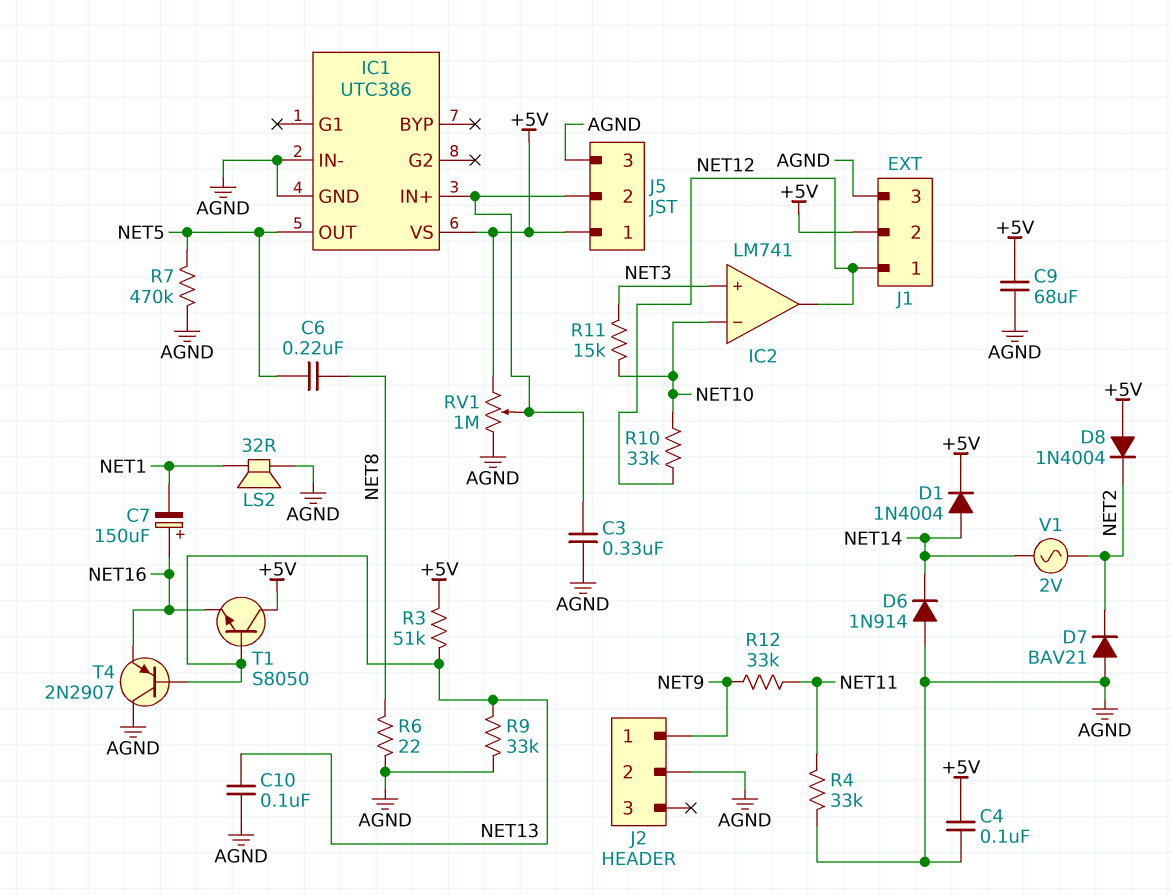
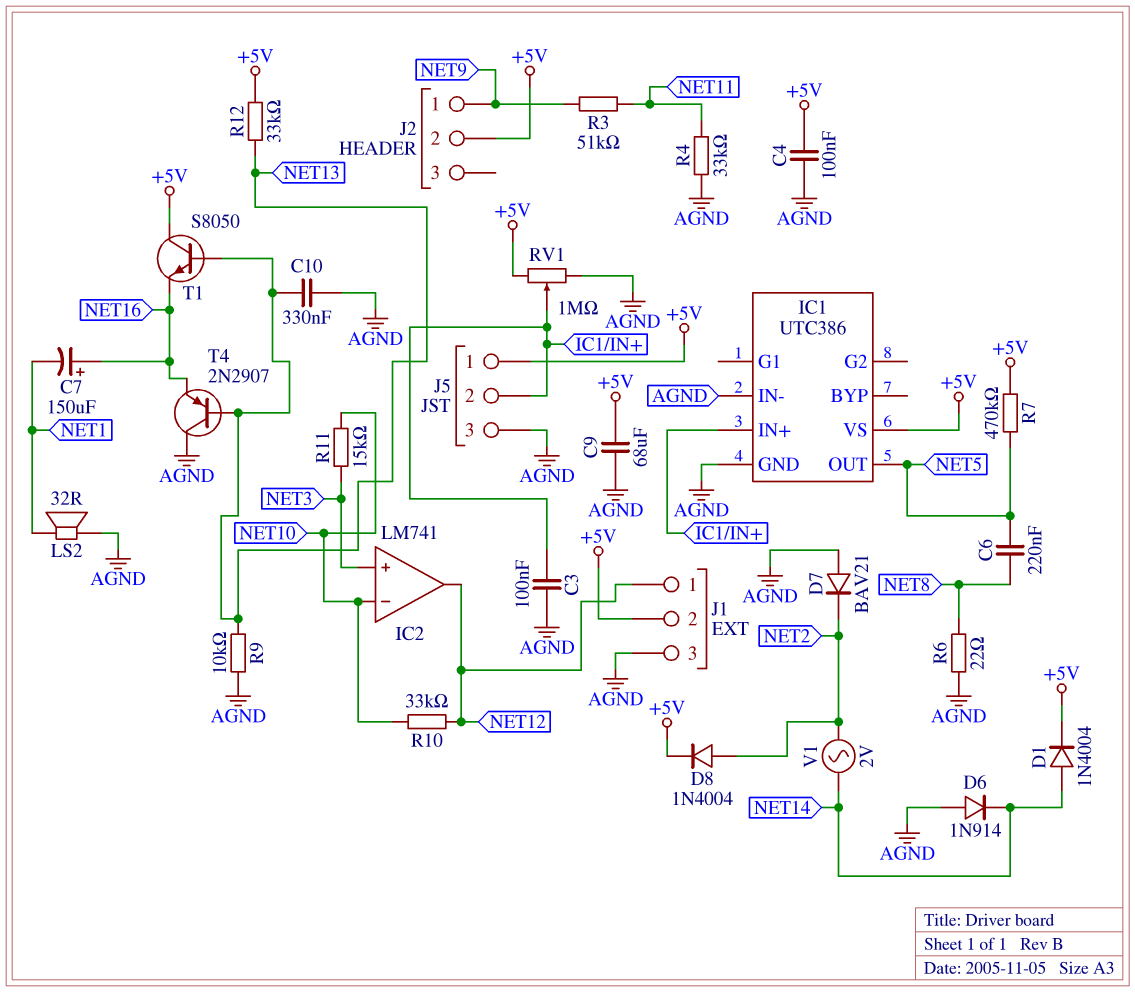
C3: 330nF (AGND, IC1/IN+) -> 100nF (AGND, IC1/IN+)
C10: 100nF (AGND, NET13) -> 330nF (AGND, NET13)
D8: diode 1N4004 (A +5V, K NET2) -> diode 1N4004 (A NET2, K +5V)
J2 pin 2: AGND -> +5V
R3: 51k (+5V, NET13) -> 51k (NET9, NET11)
R7: 470k (AGND, NET5) -> 470k (+5V, NET5)
R9: 33k (AGND, NET13) -> 10k (AGND, NET13)
R12: 33k (NET9, NET11) -> 33k (+5V, NET13)

